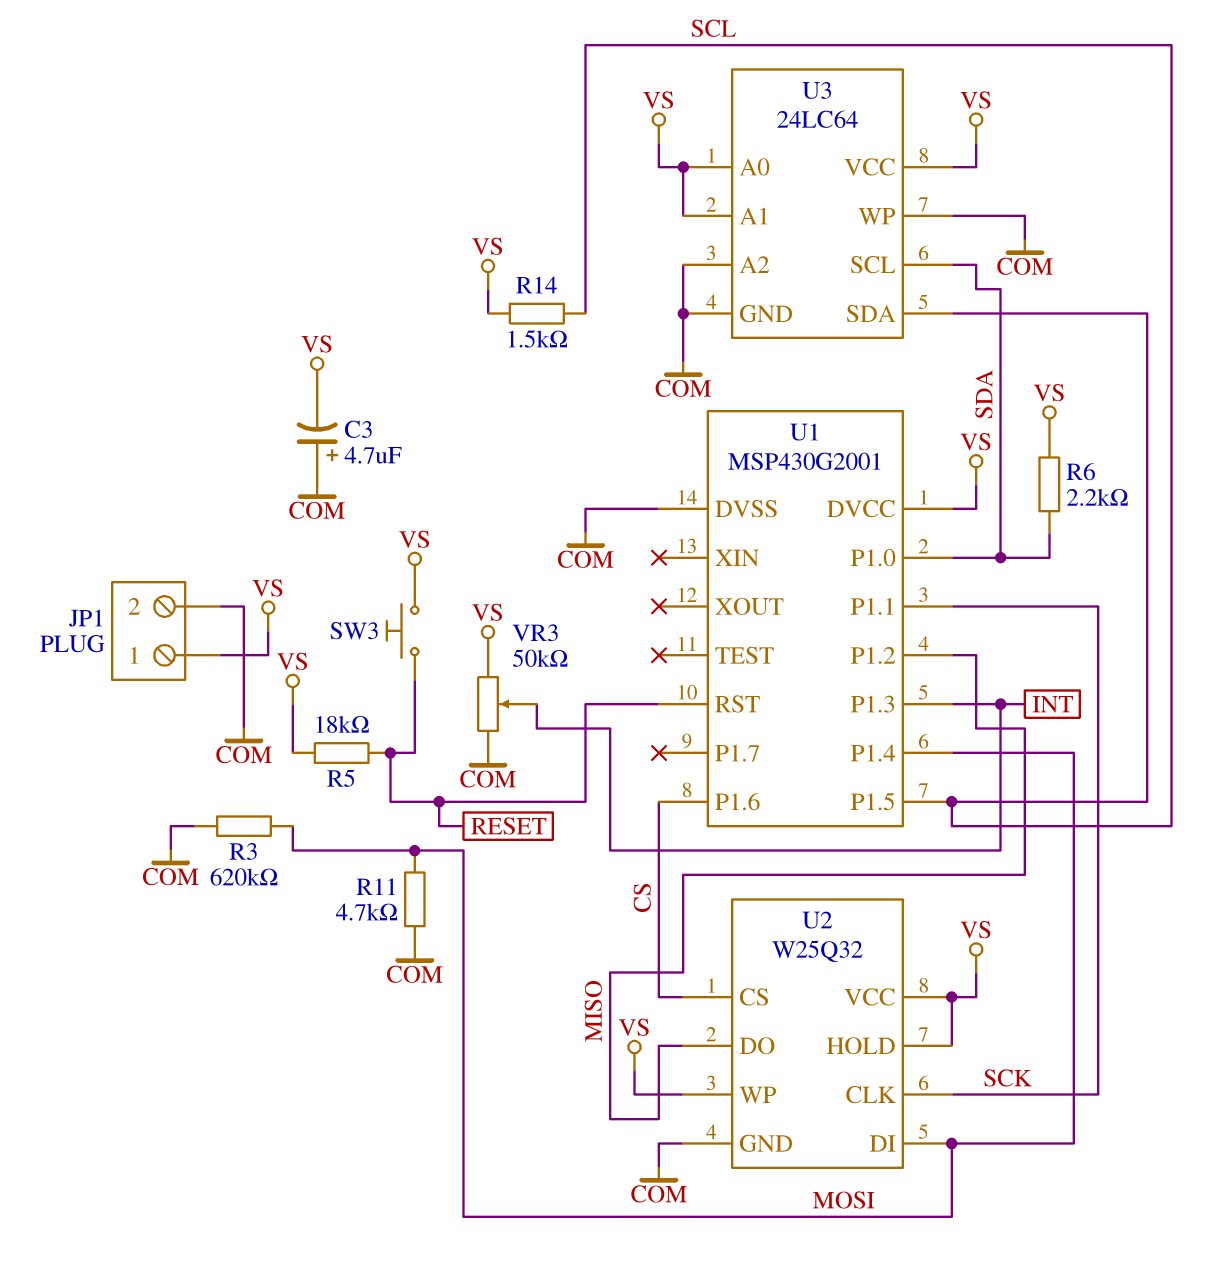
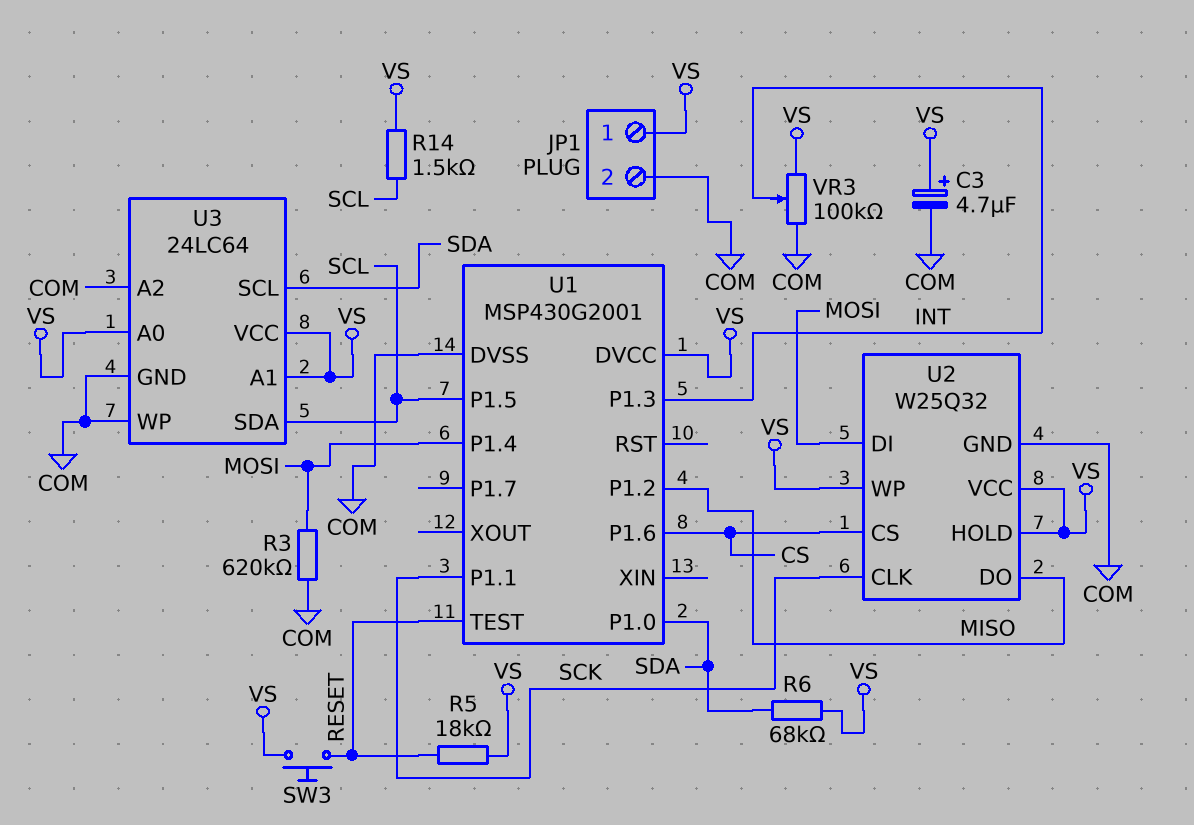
C3: 4.7uF (plus COM, minus VS) -> 4.7uF (plus VS, minus COM)
R6: 2.2k (SDA, VS) -> 68k (SDA, VS)
R11: 4.7k (COM, MOSI) -> none
U1 pin RST: RESET -> none
U1 pin TEST: none -> RESET
VR3: 50k (COM, VS, wiper INT) -> 100k (COM, VS, wiper INT)

